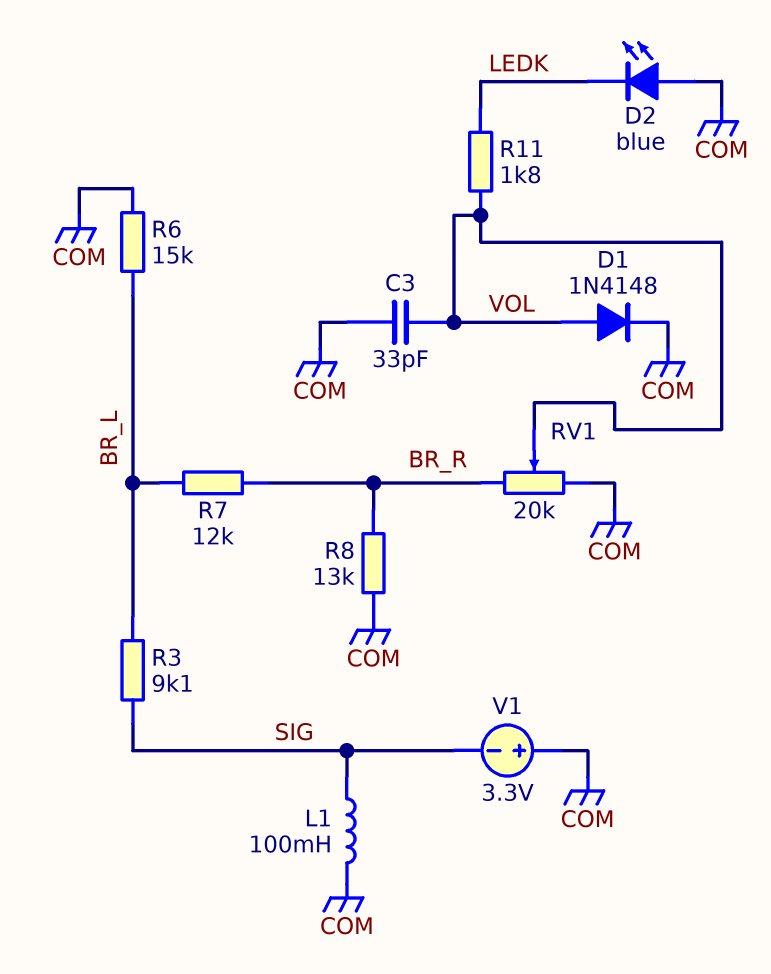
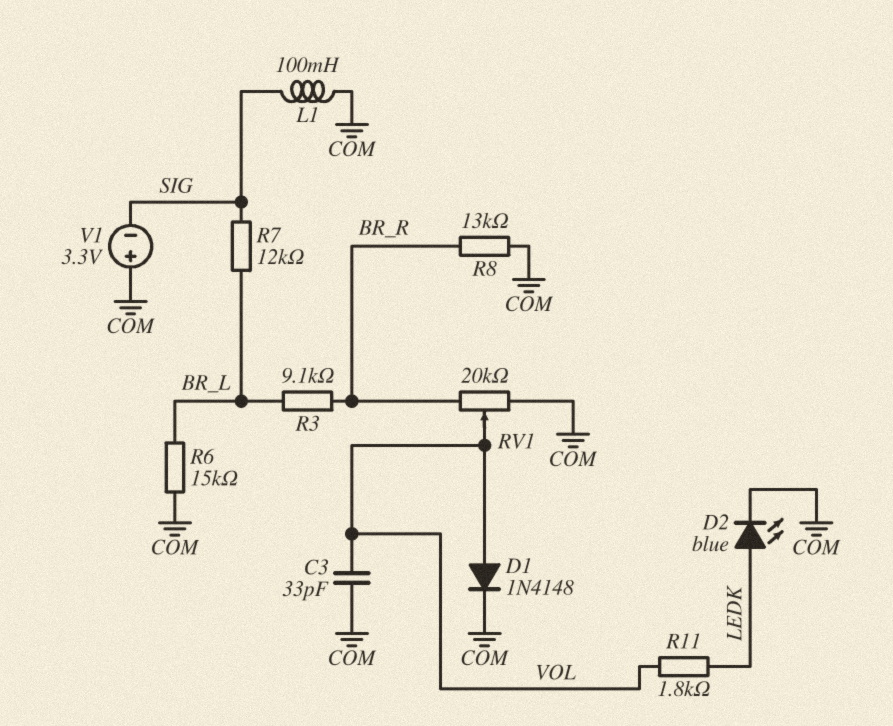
D2: LED blue (A COM, K LEDK) -> LED blue (A LEDK, K COM)
R3: 9.1k (BR_L, SIG) -> 9.1k (BR_L, BR_R)
R7: 12k (BR_L, BR_R) -> 12k (BR_L, SIG)

